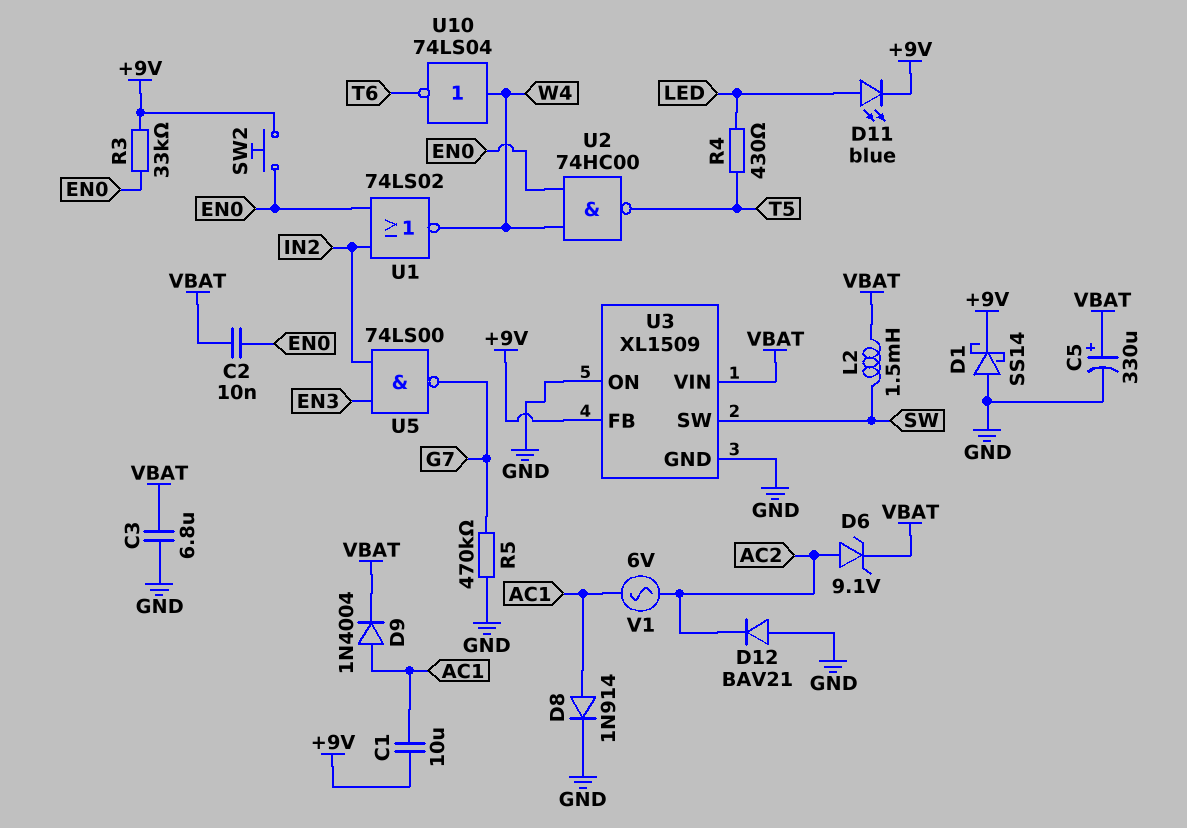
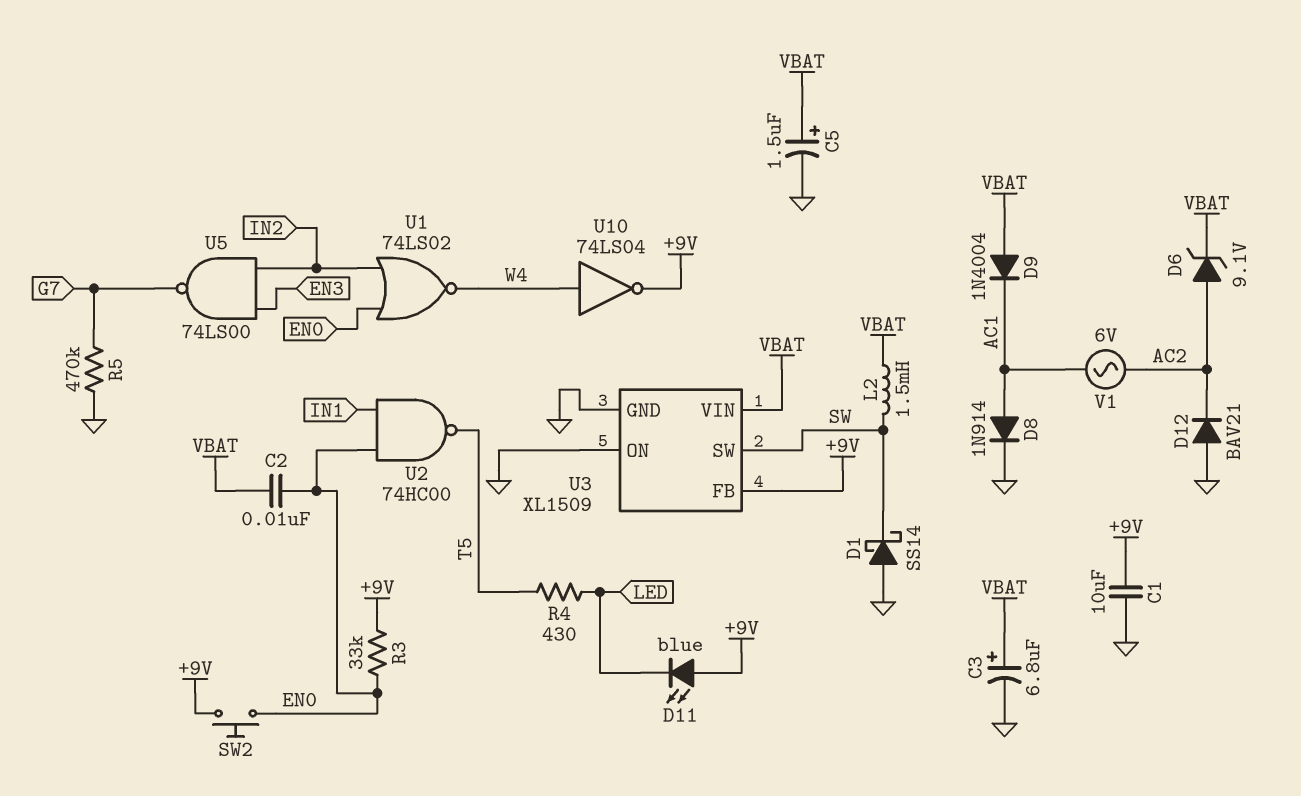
C1: 10uF (+9V, AC1) -> 10uF (+9V, GND)
C3: 6.8uF (GND, VBAT) -> 6.8uF (plus VBAT, minus GND)
C5: 330uF (plus VBAT, minus GND) -> 1.5uF (plus VBAT, minus GND)
D1: schottky SS14 (A GND, K +9V) -> schottky SS14 (A GND, K SW)
D9: diode 1N4004 (A AC1, K VBAT) -> diode 1N4004 (A VBAT, K AC1)
D11: LED blue (A LED, K +9V) -> LED blue (A +9V, K LED)
U2: NAND 74HC00 (in EN0, in W4, out T5) -> NAND 74HC00 (in EN0, in IN1, out T5)
U10: NOT 74LS04 (in W4, out T6) -> NOT 74LS04 (in W4, out +9V)

